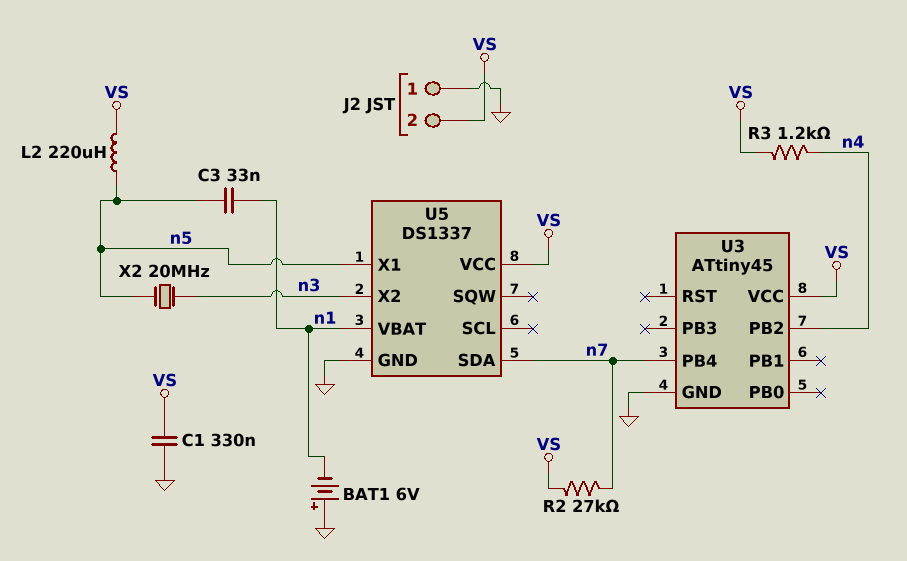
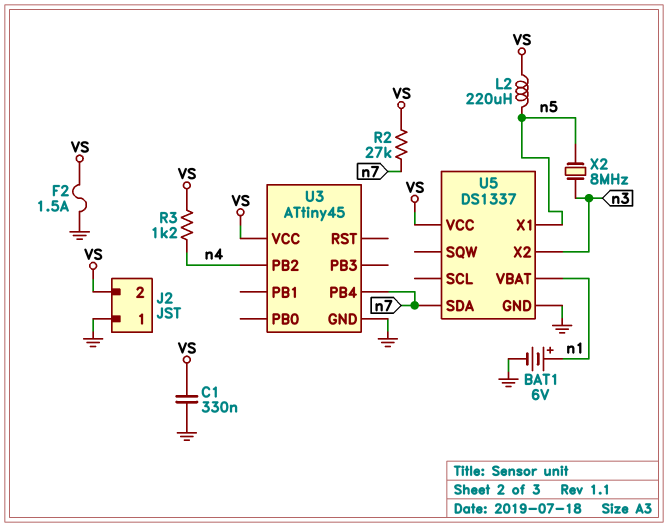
BAT1: 6V (plus GND, minus n1) -> 6V (plus n1, minus GND)
C3: 33nF (n1, n5) -> none
F2: none -> 1.5A (GND, VS)
X2: 20MHz (n3, n5) -> 8MHz (n3, n5)

